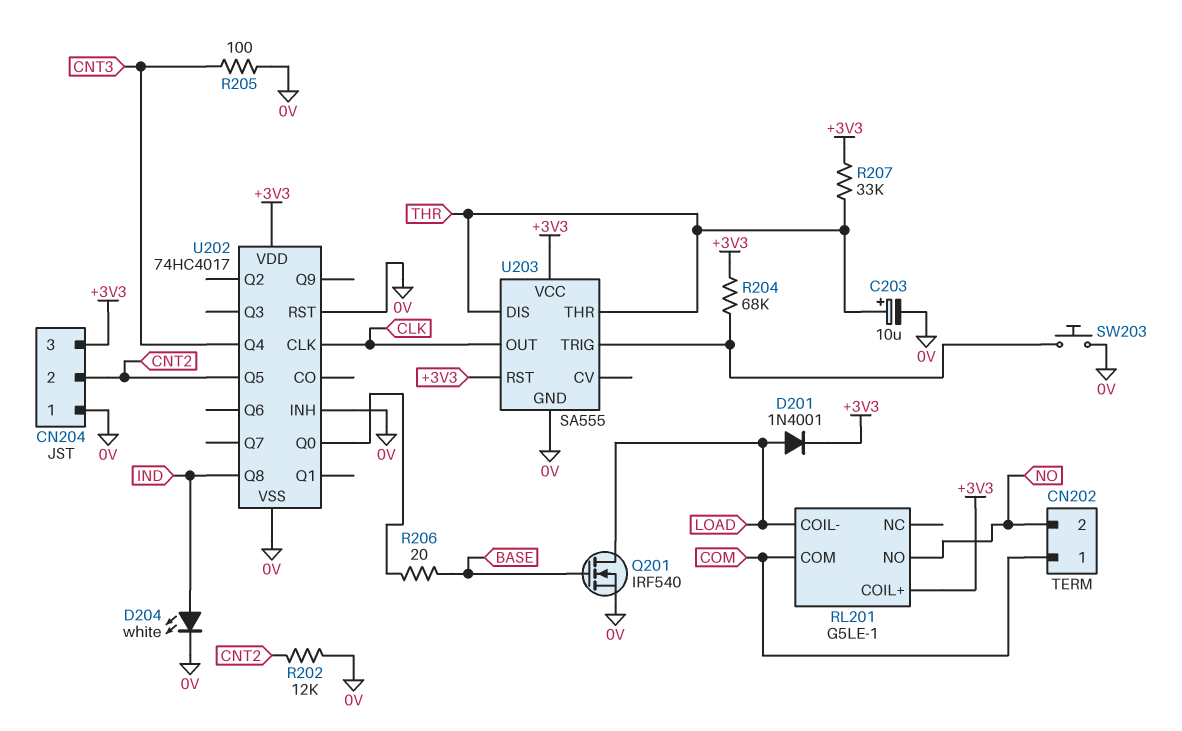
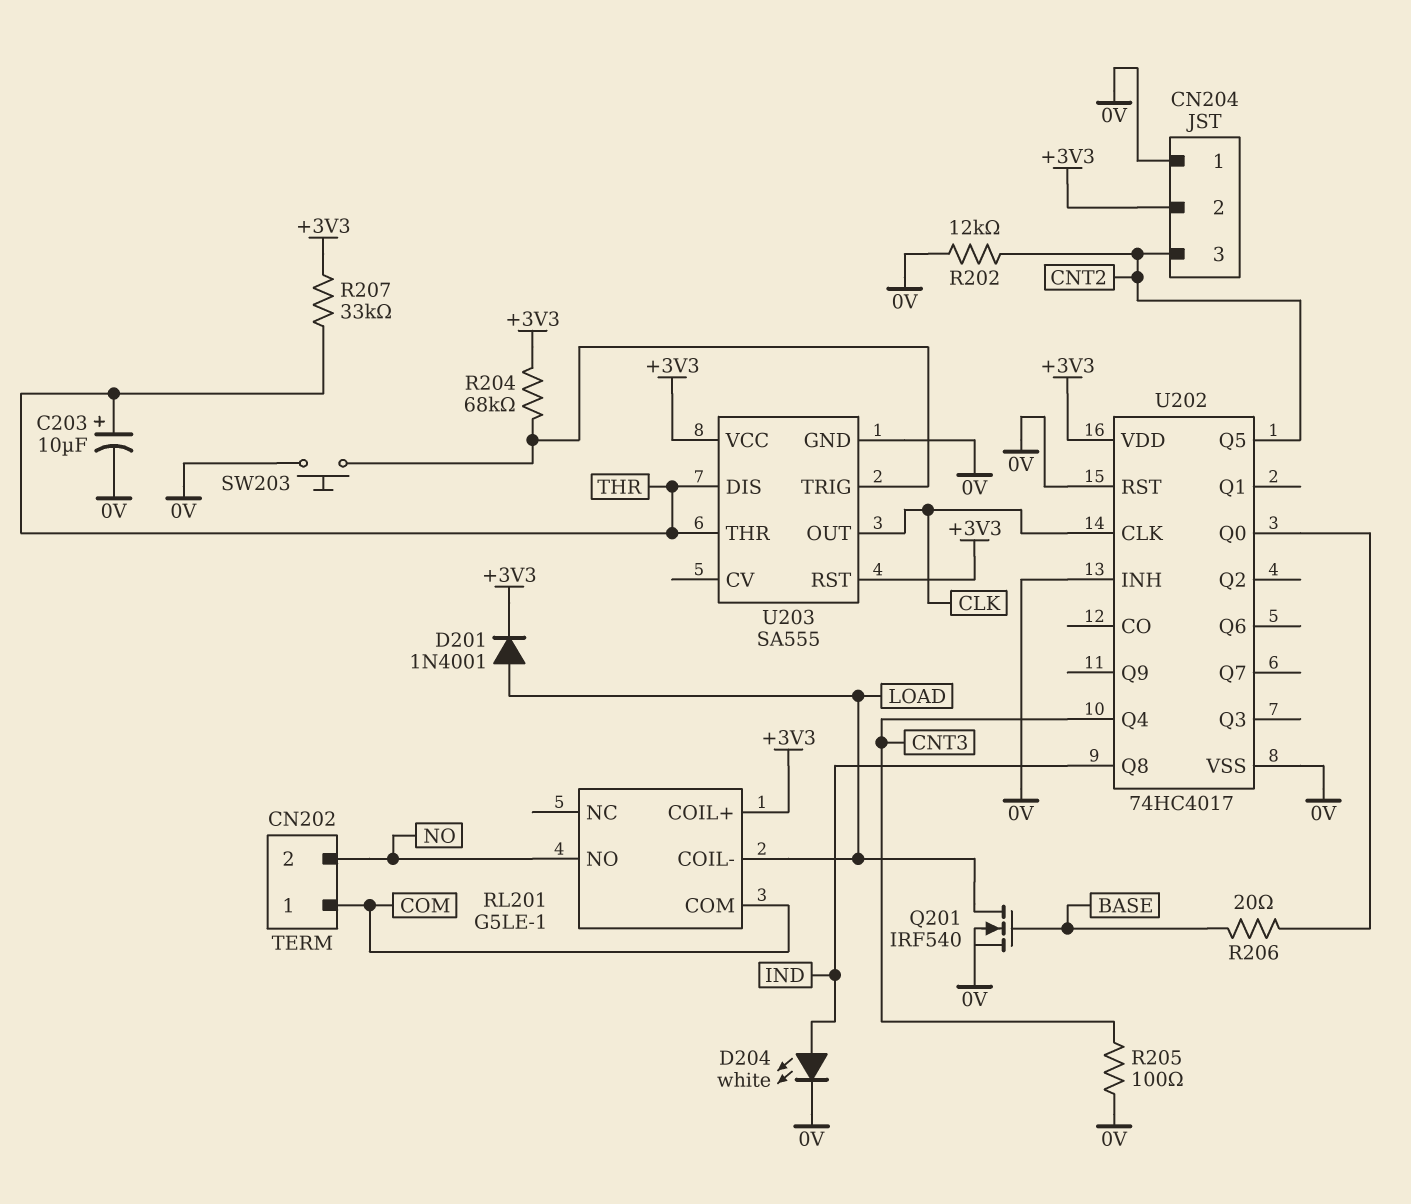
CN204 pin 2: CNT2 -> +3V3
CN204 pin 3: +3V3 -> CNT2

